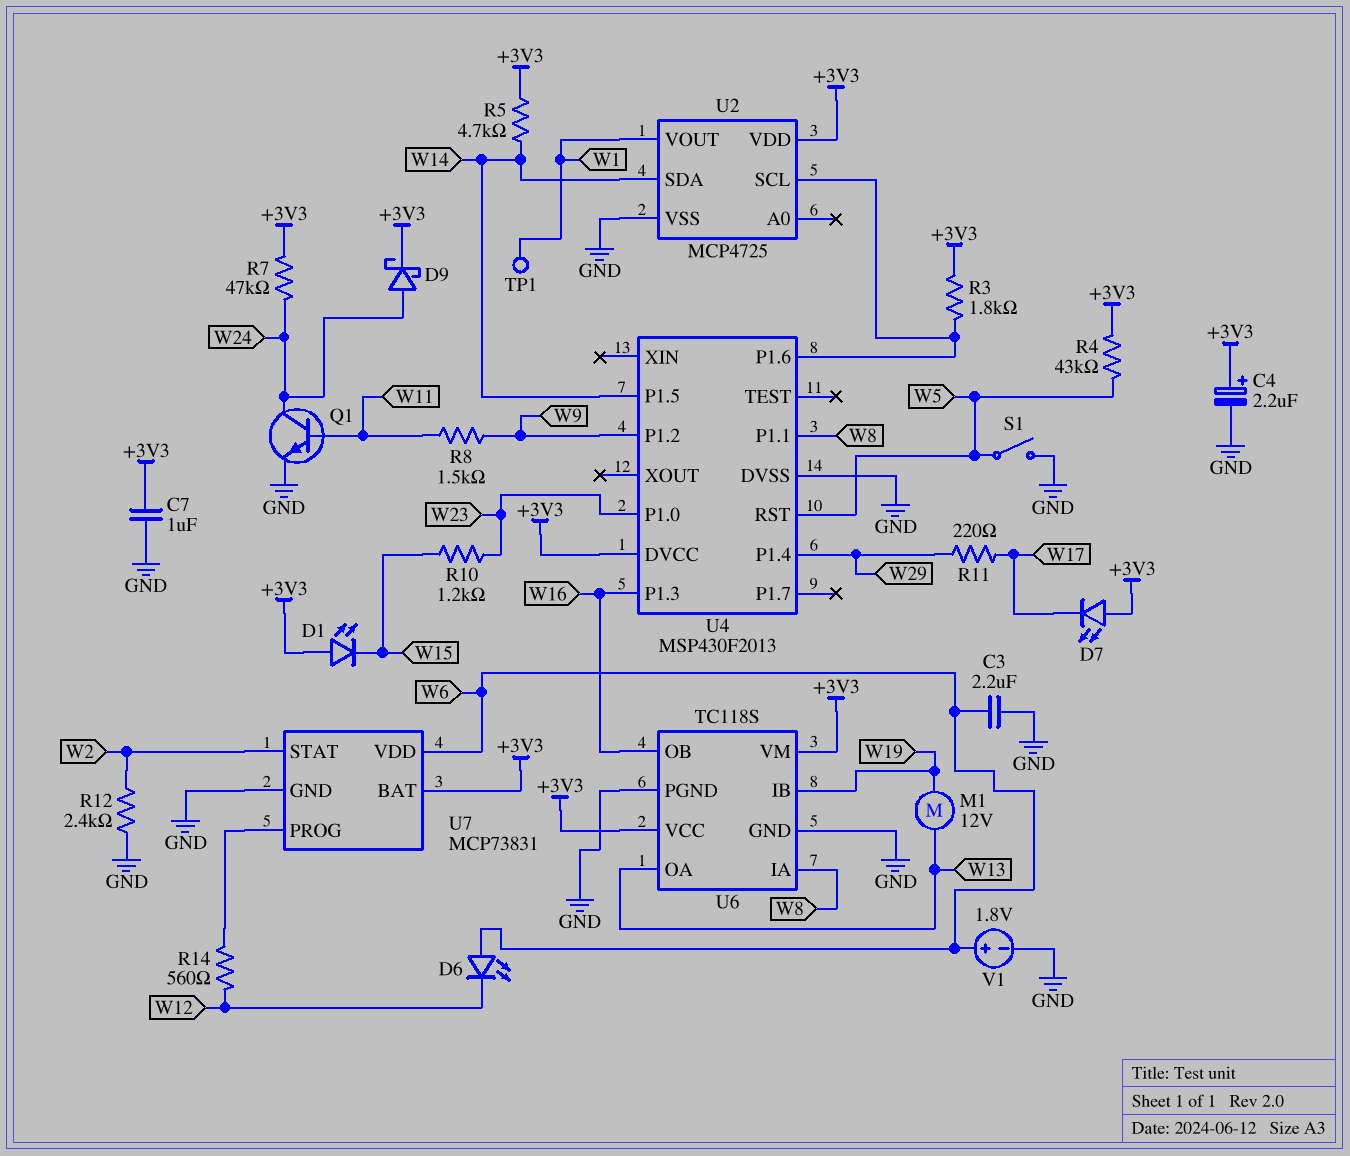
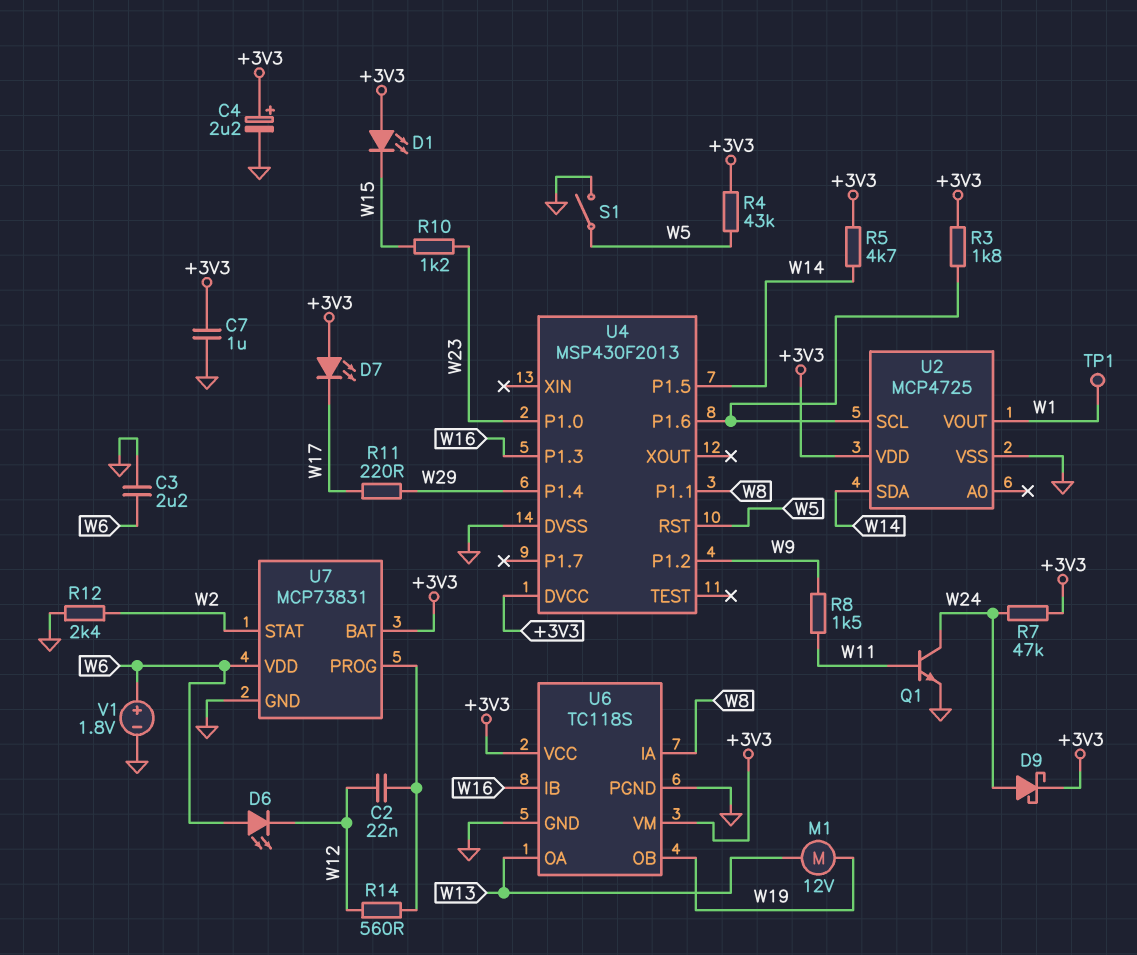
C2: none -> 22nF (U7/PROG, W12)
U6 pin IB: W19 -> W16
U6 pin OB: W16 -> W19

